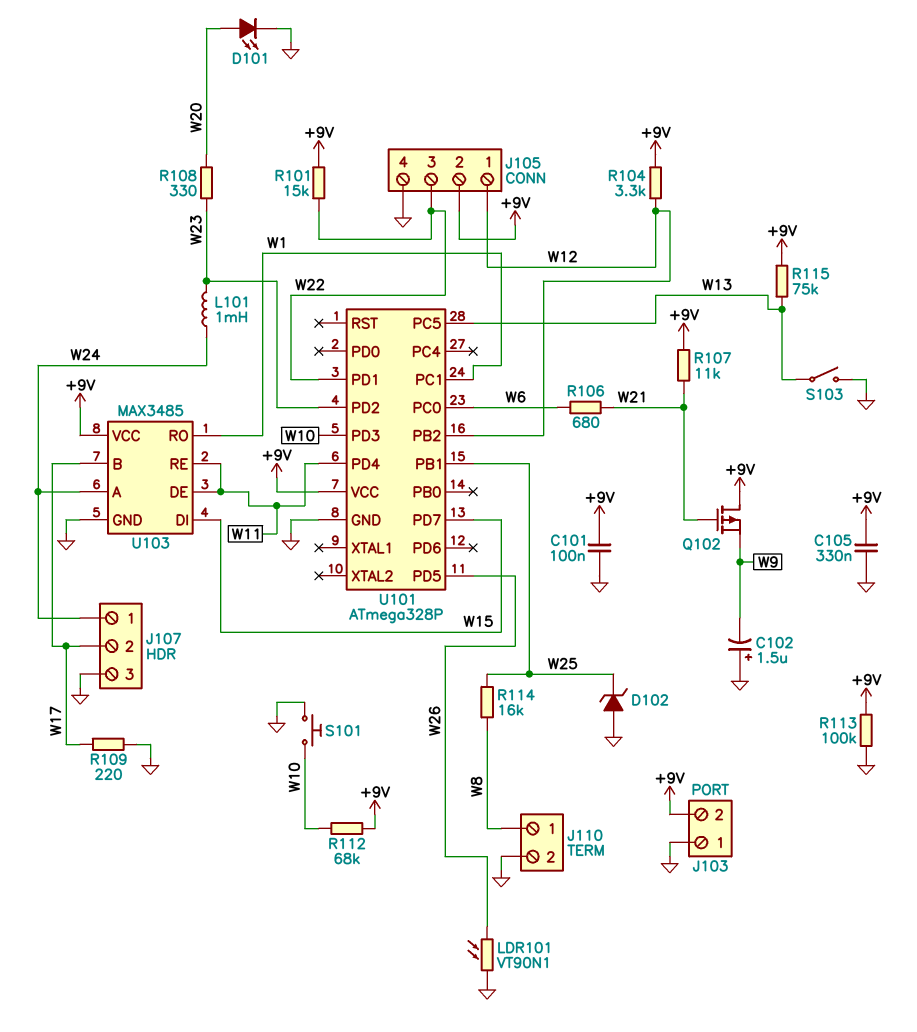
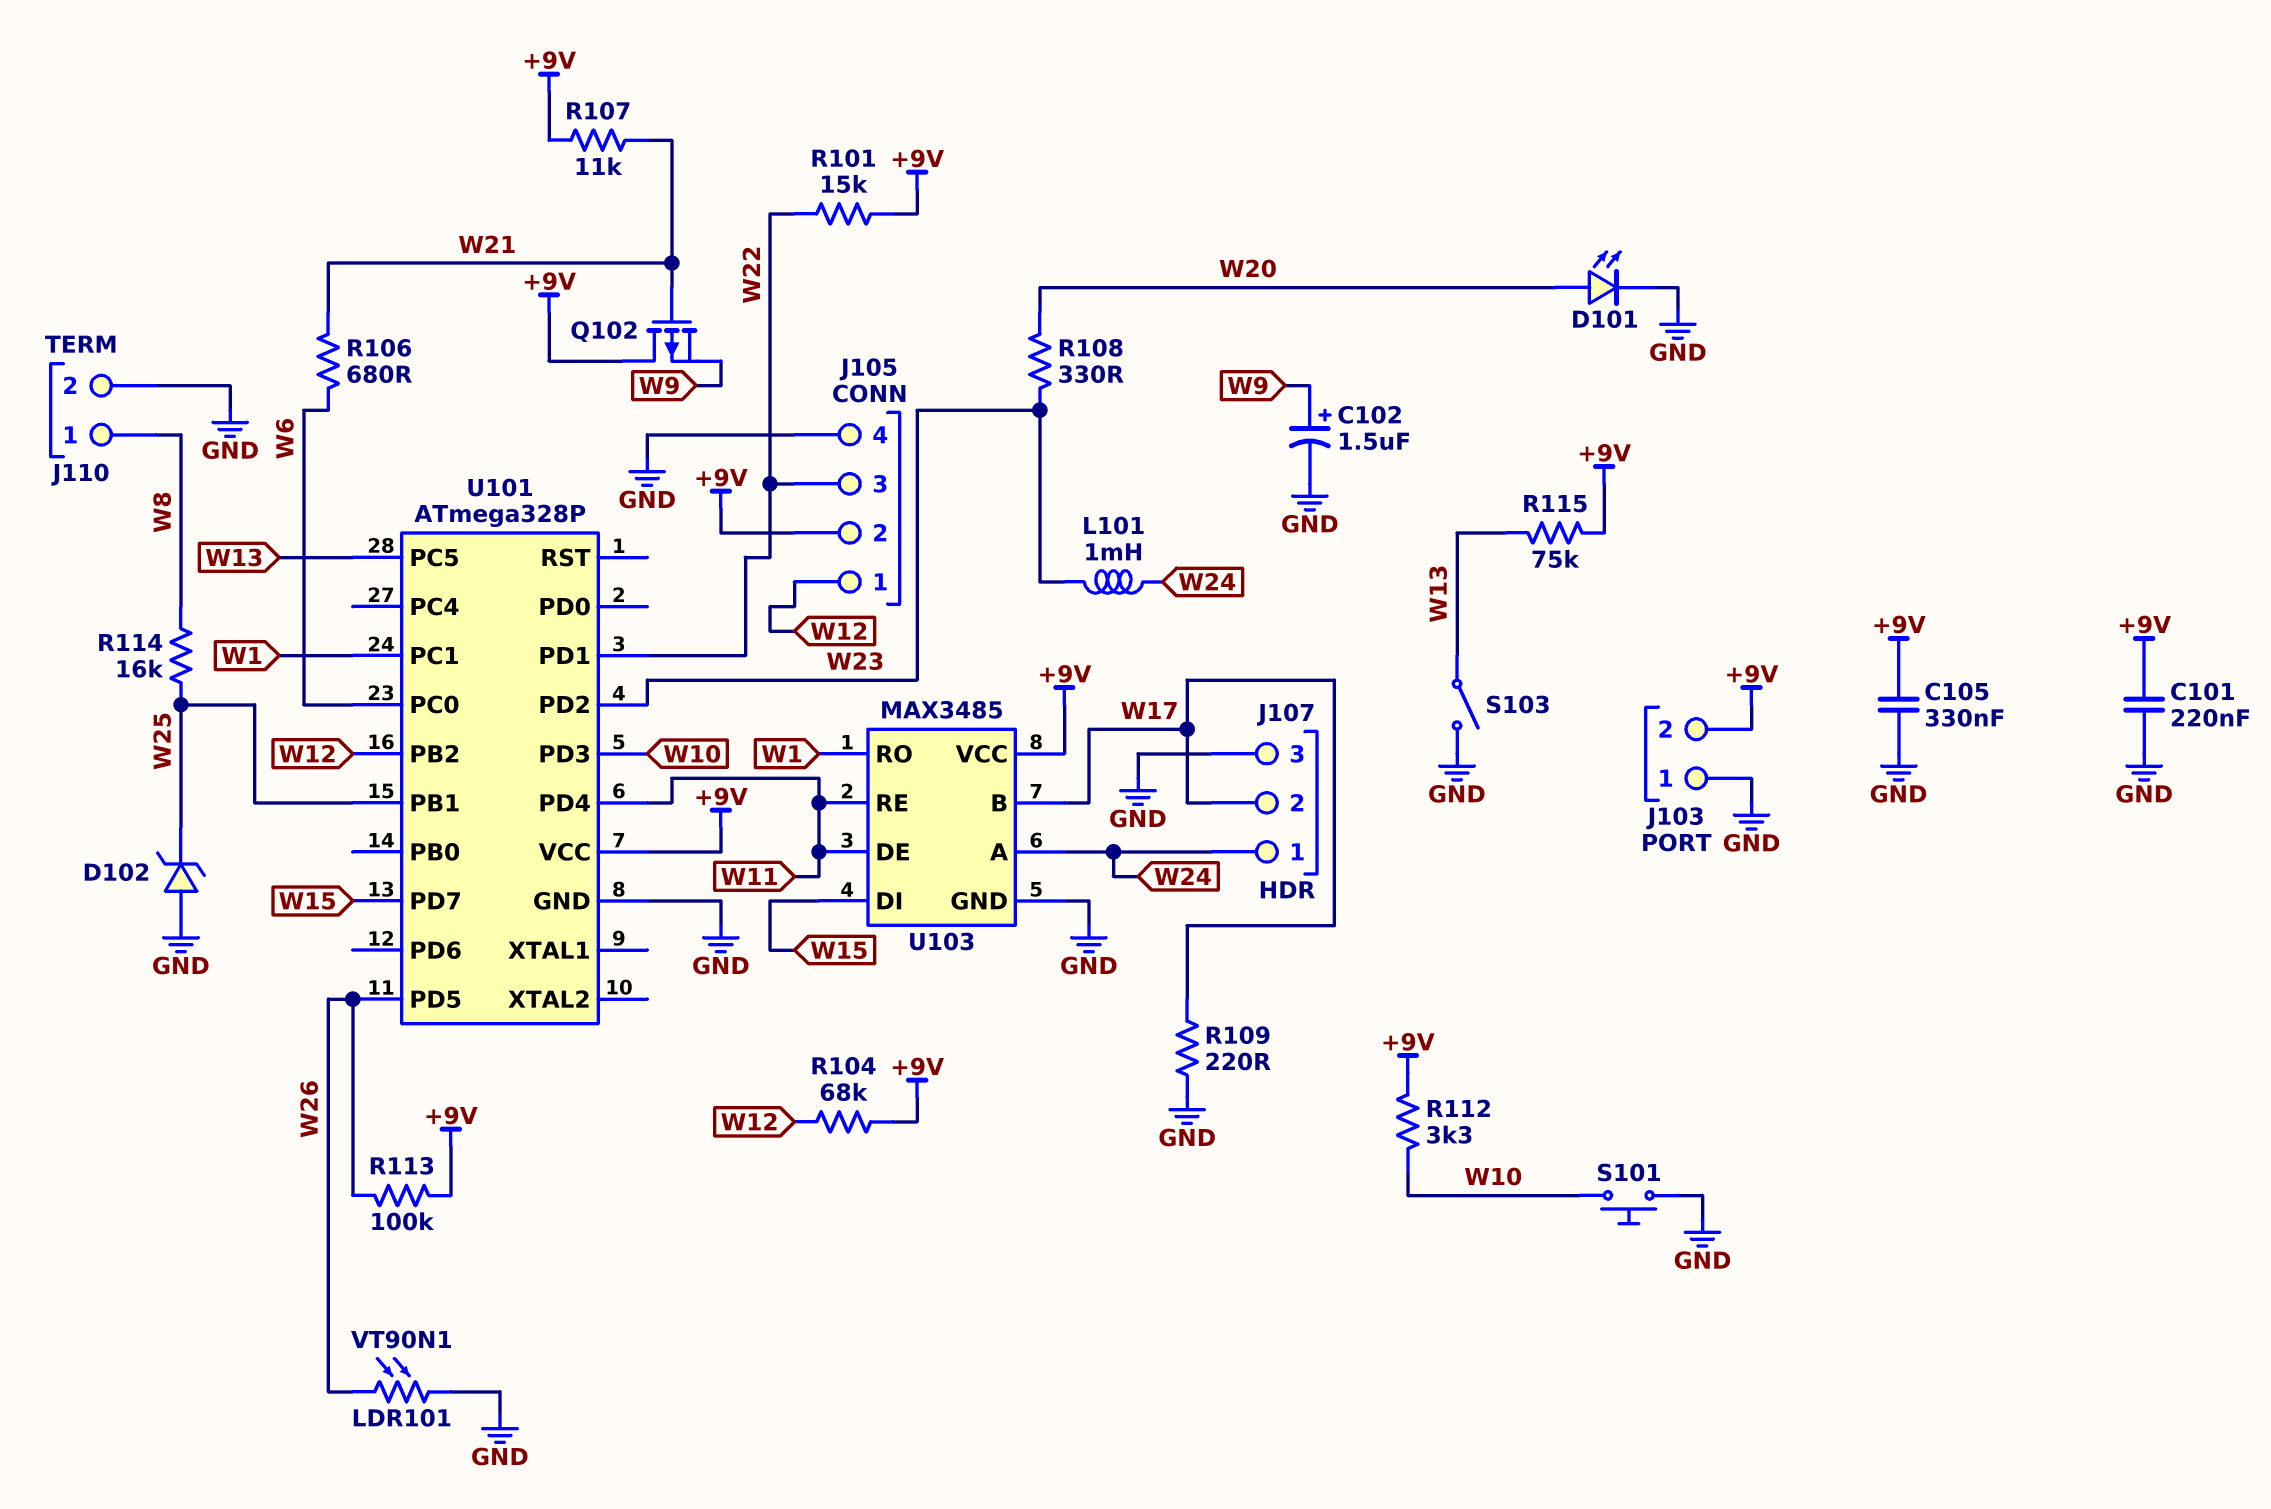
C101: 100nF (+9V, GND) -> 220nF (+9V, GND)
C102: 1.5uF (plus GND, minus W9) -> 1.5uF (plus W9, minus GND)
R104: 3.3k (+9V, W12) -> 68k (+9V, W12)
R112: 68k (+9V, W10) -> 3.3k (+9V, W10)
R113: 100k (+9V, GND) -> 100k (+9V, W26)

